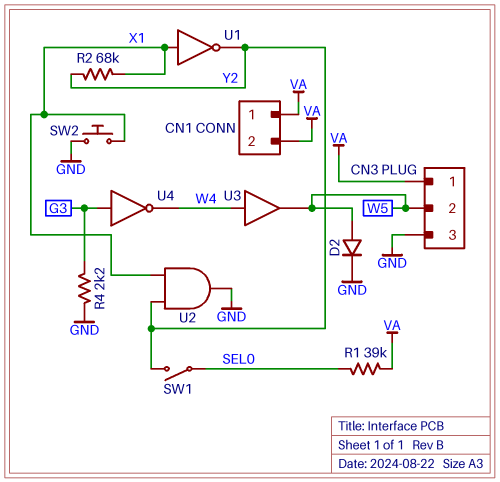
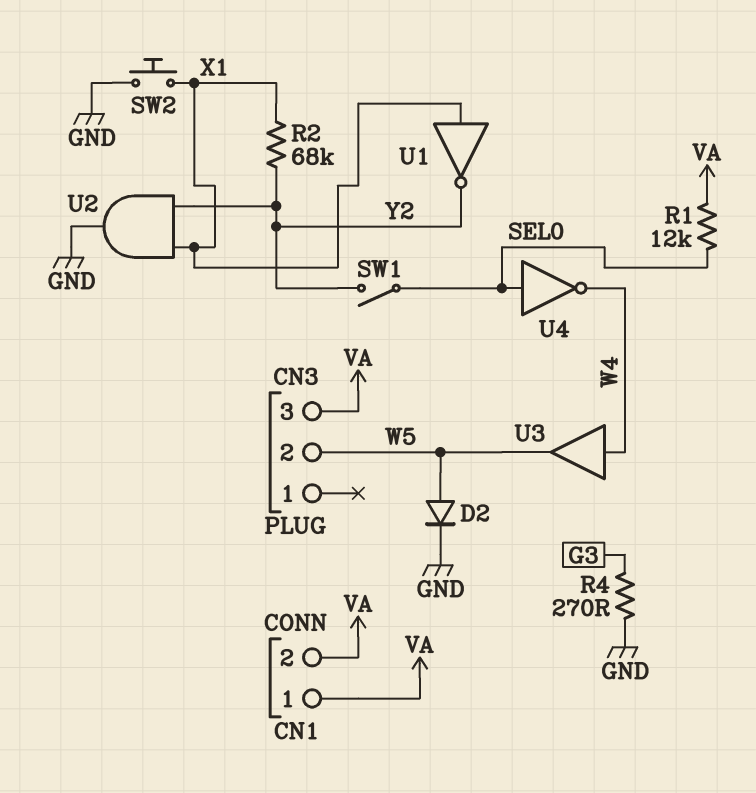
CN3 pin 1: VA -> none
CN3 pin 3: GND -> VA
R1: 39k (SEL0, VA) -> 12k (SEL0, VA)
R4: 2.2k (G3, GND) -> 270 (G3, GND)
U4: NOT (in G3, out W4) -> NOT (in SEL0, out W4)

